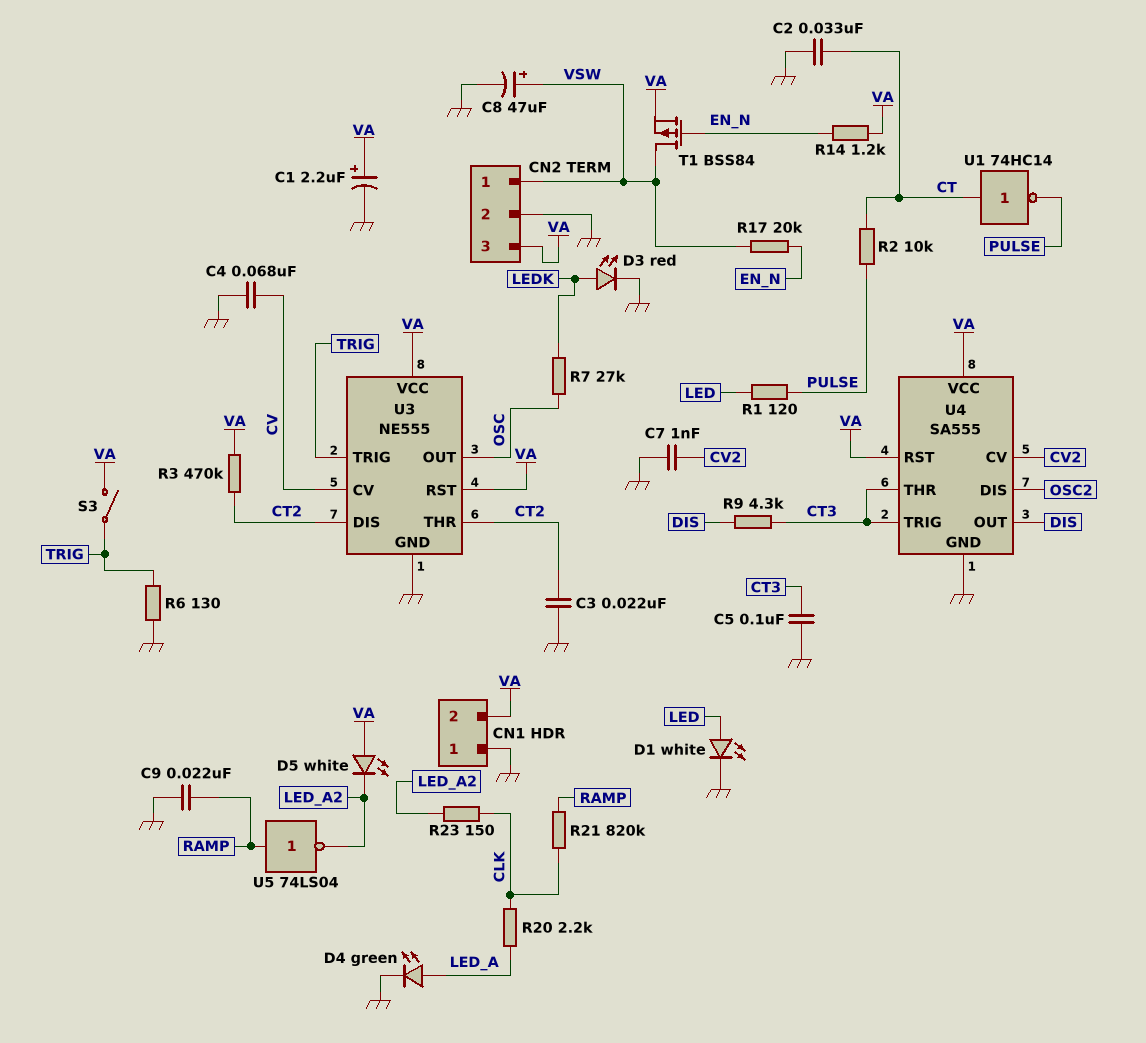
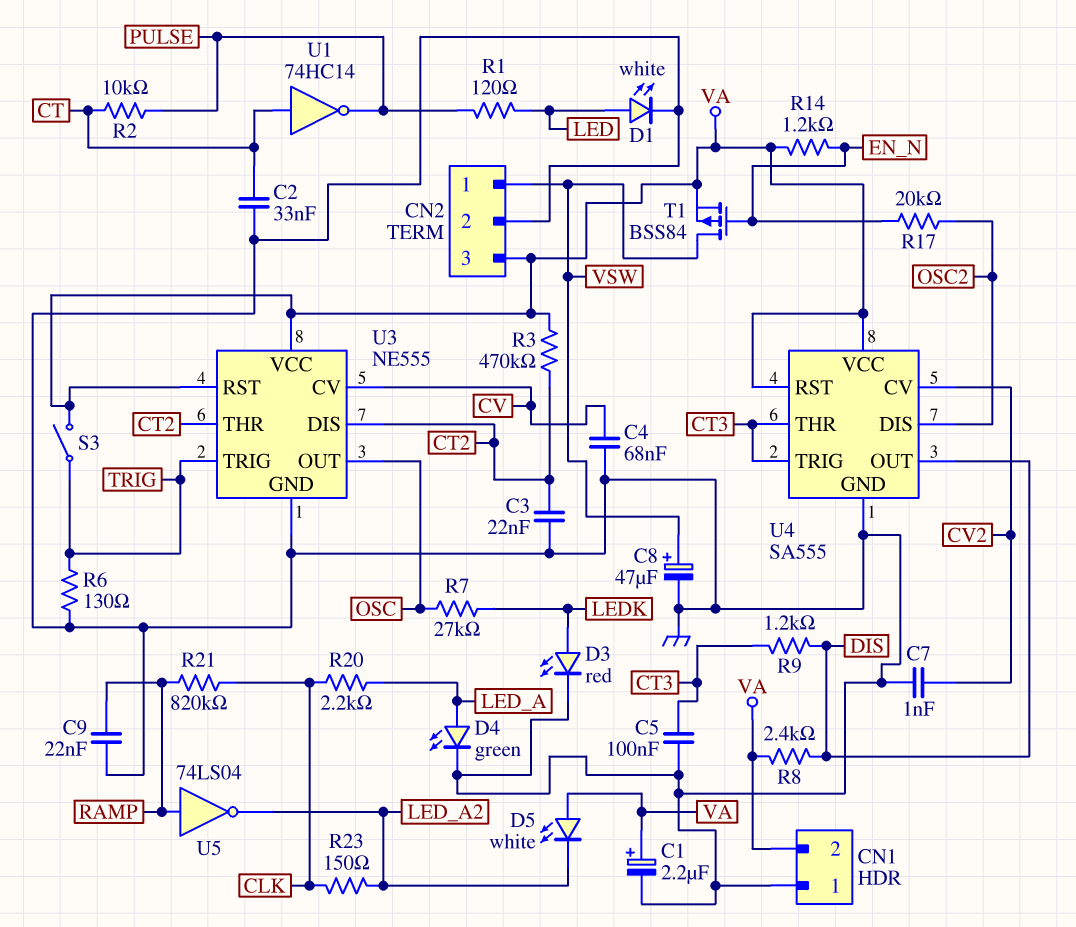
R8: none -> 2.4k (DIS, VA)
R9: 4.3k (CT3, DIS) -> 1.2k (CT3, DIS)
R17: 20k (EN_N, VSW) -> 20k (EN_N, OSC2)

